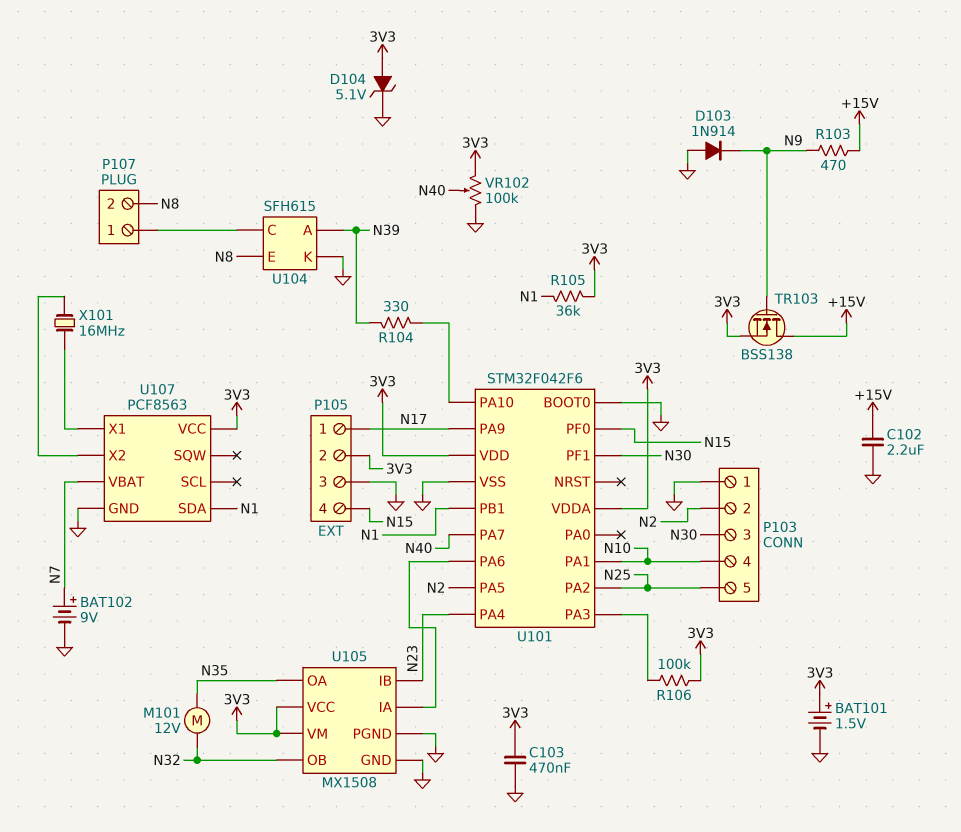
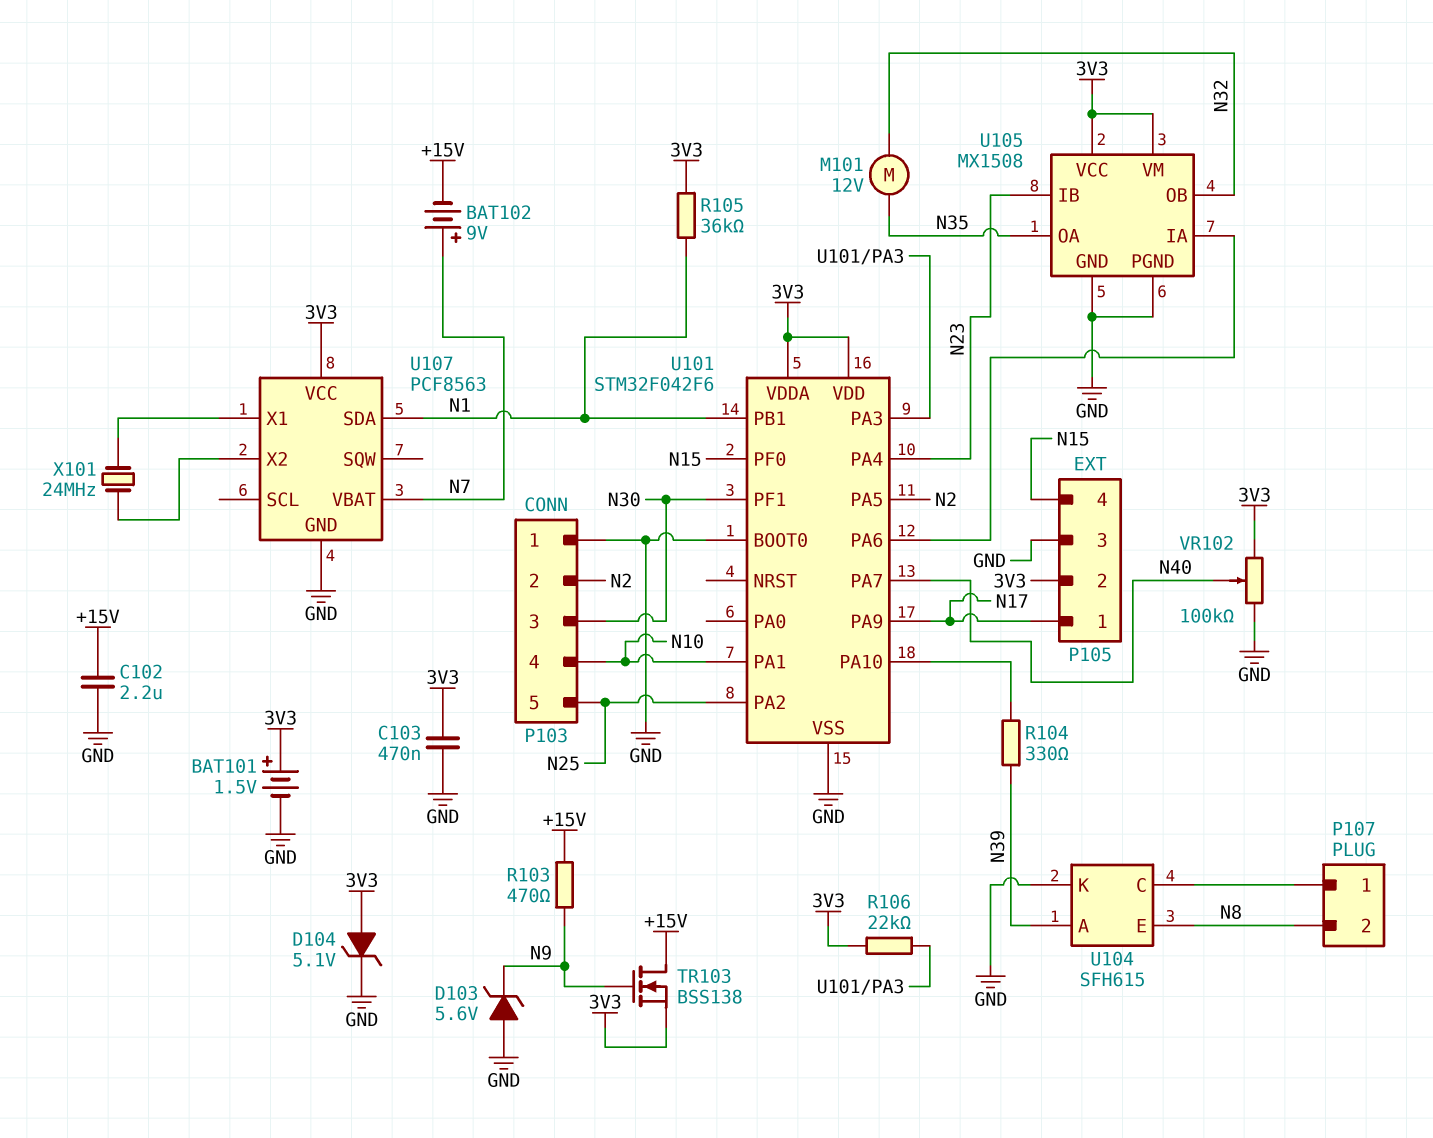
BAT102: 9V (plus N7, minus GND) -> 9V (plus N7, minus +15V)
D103: diode 1N914 (A GND, K N9) -> zener 5.6V (A GND, K N9)
R106: 100k (3V3, U101/PA3) -> 22k (3V3, U101/PA3)
X101: 16MHz (U107/X1, U107/X2) -> 24MHz (U107/X1, U107/X2)

